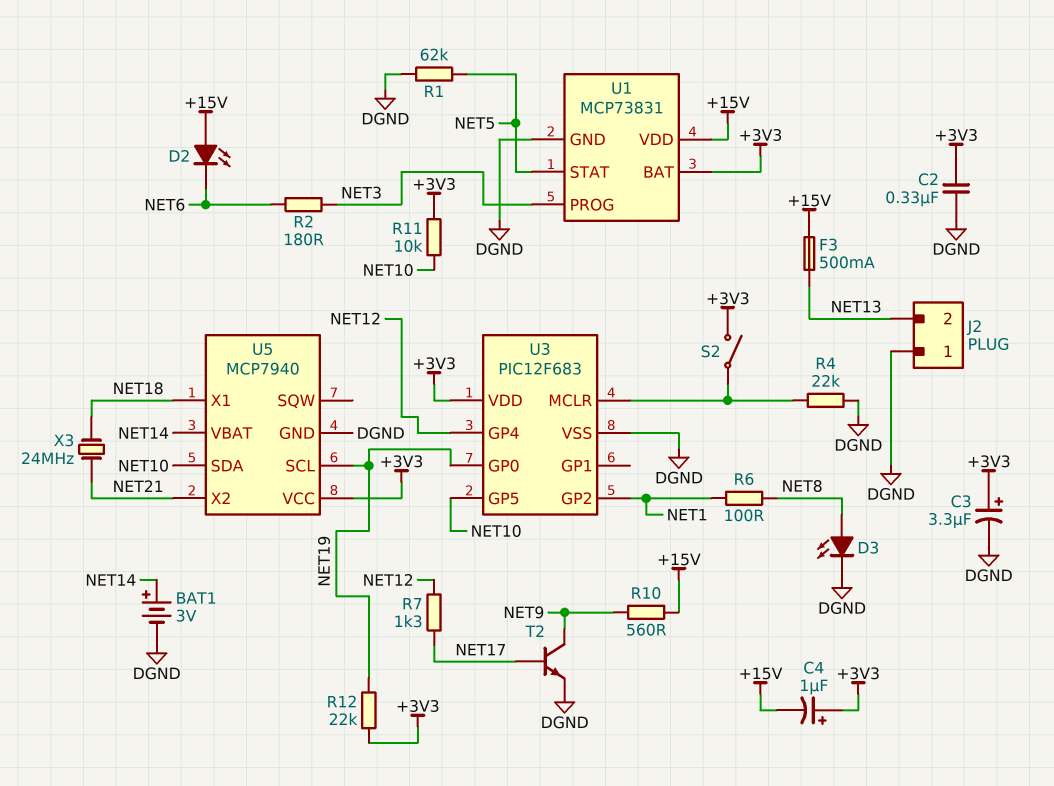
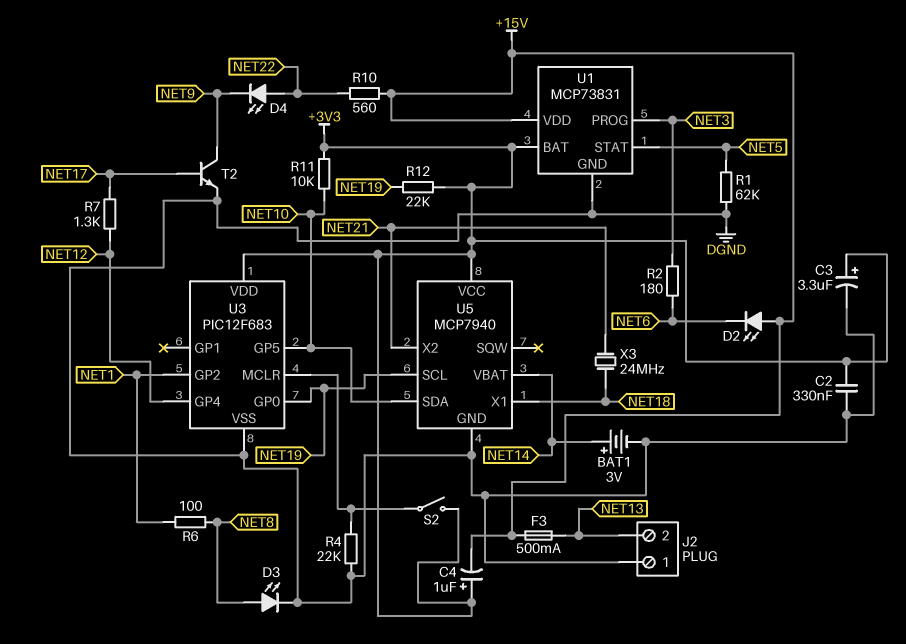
D4: none -> LED (A NET22, K NET9)
R10: 560 (+15V, NET9) -> 560 (+15V, NET22)

